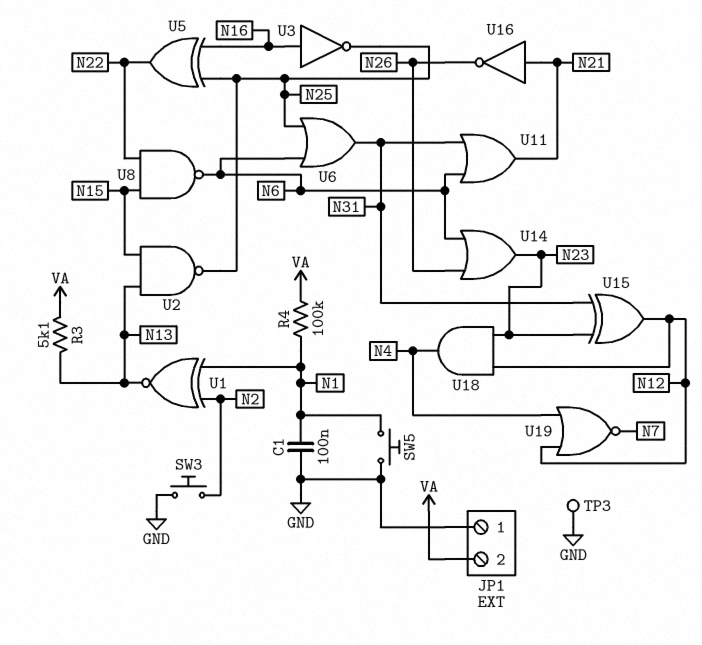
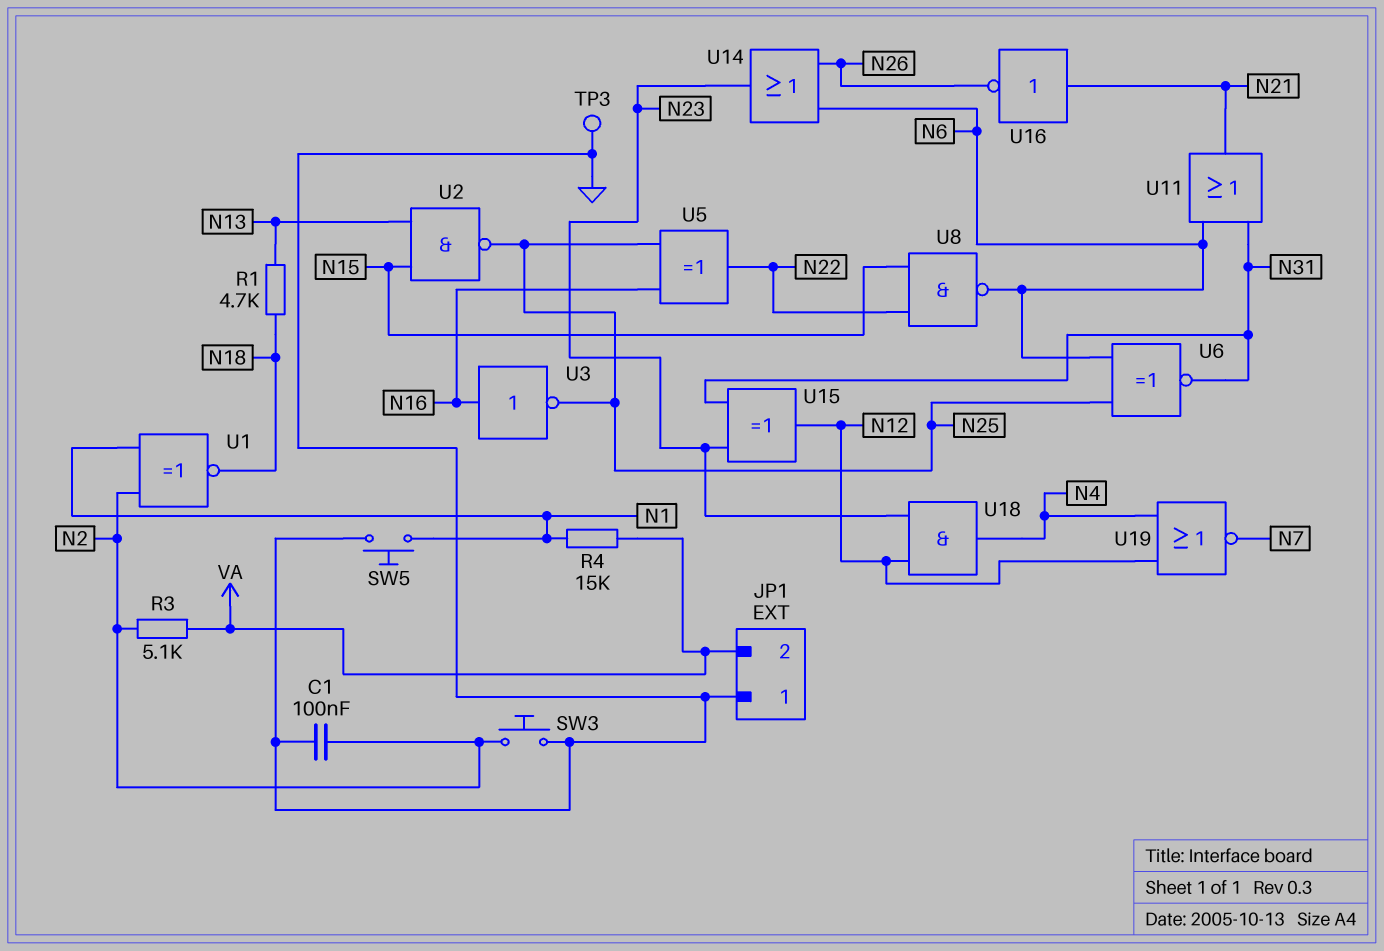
C1: 100nF (GND, N1) -> 100nF (GND, N2)
R1: none -> 4.7k (N13, N18)
R3: 5.1k (N13, VA) -> 5.1k (N2, VA)
R4: 100k (N1, VA) -> 15k (N1, VA)
U1: XNOR (in N1, in N2, out N13) -> XNOR (in N1, in N2, out N18)
U6: OR (in N6, in N25, out N31) -> XNOR (in N6, in N25, out N31)

